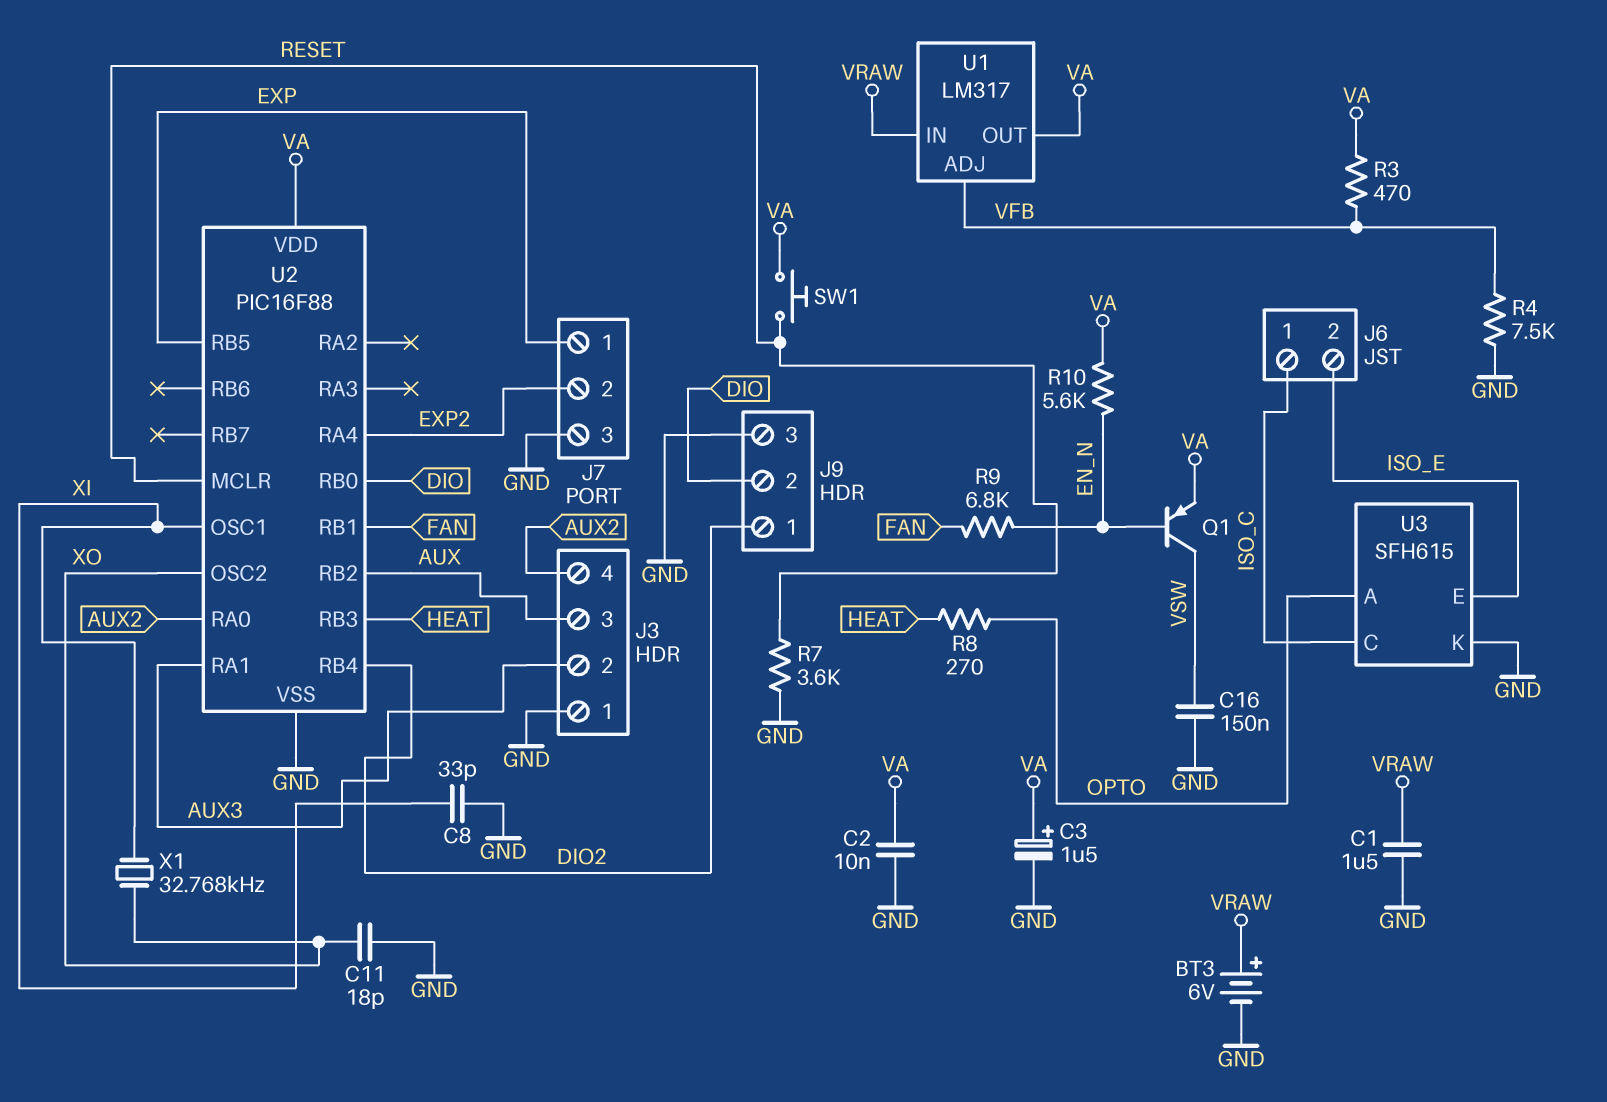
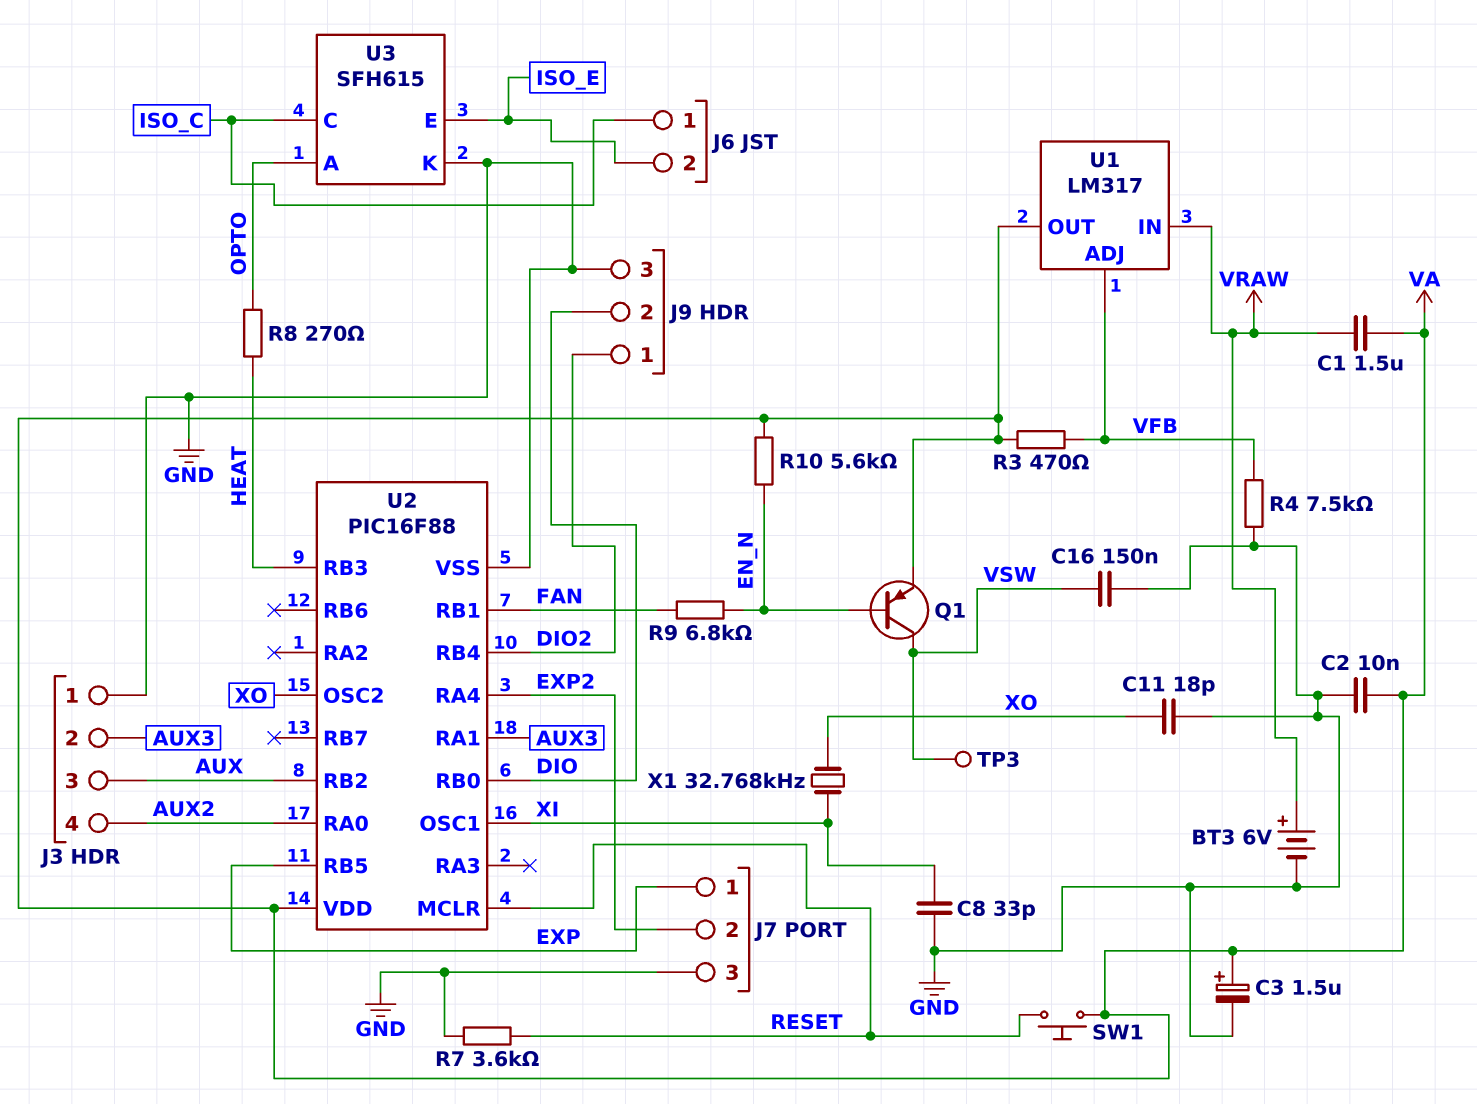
C1: 1.5uF (GND, VRAW) -> 1.5uF (VA, VRAW)
TP3: none -> test point (VSW)

